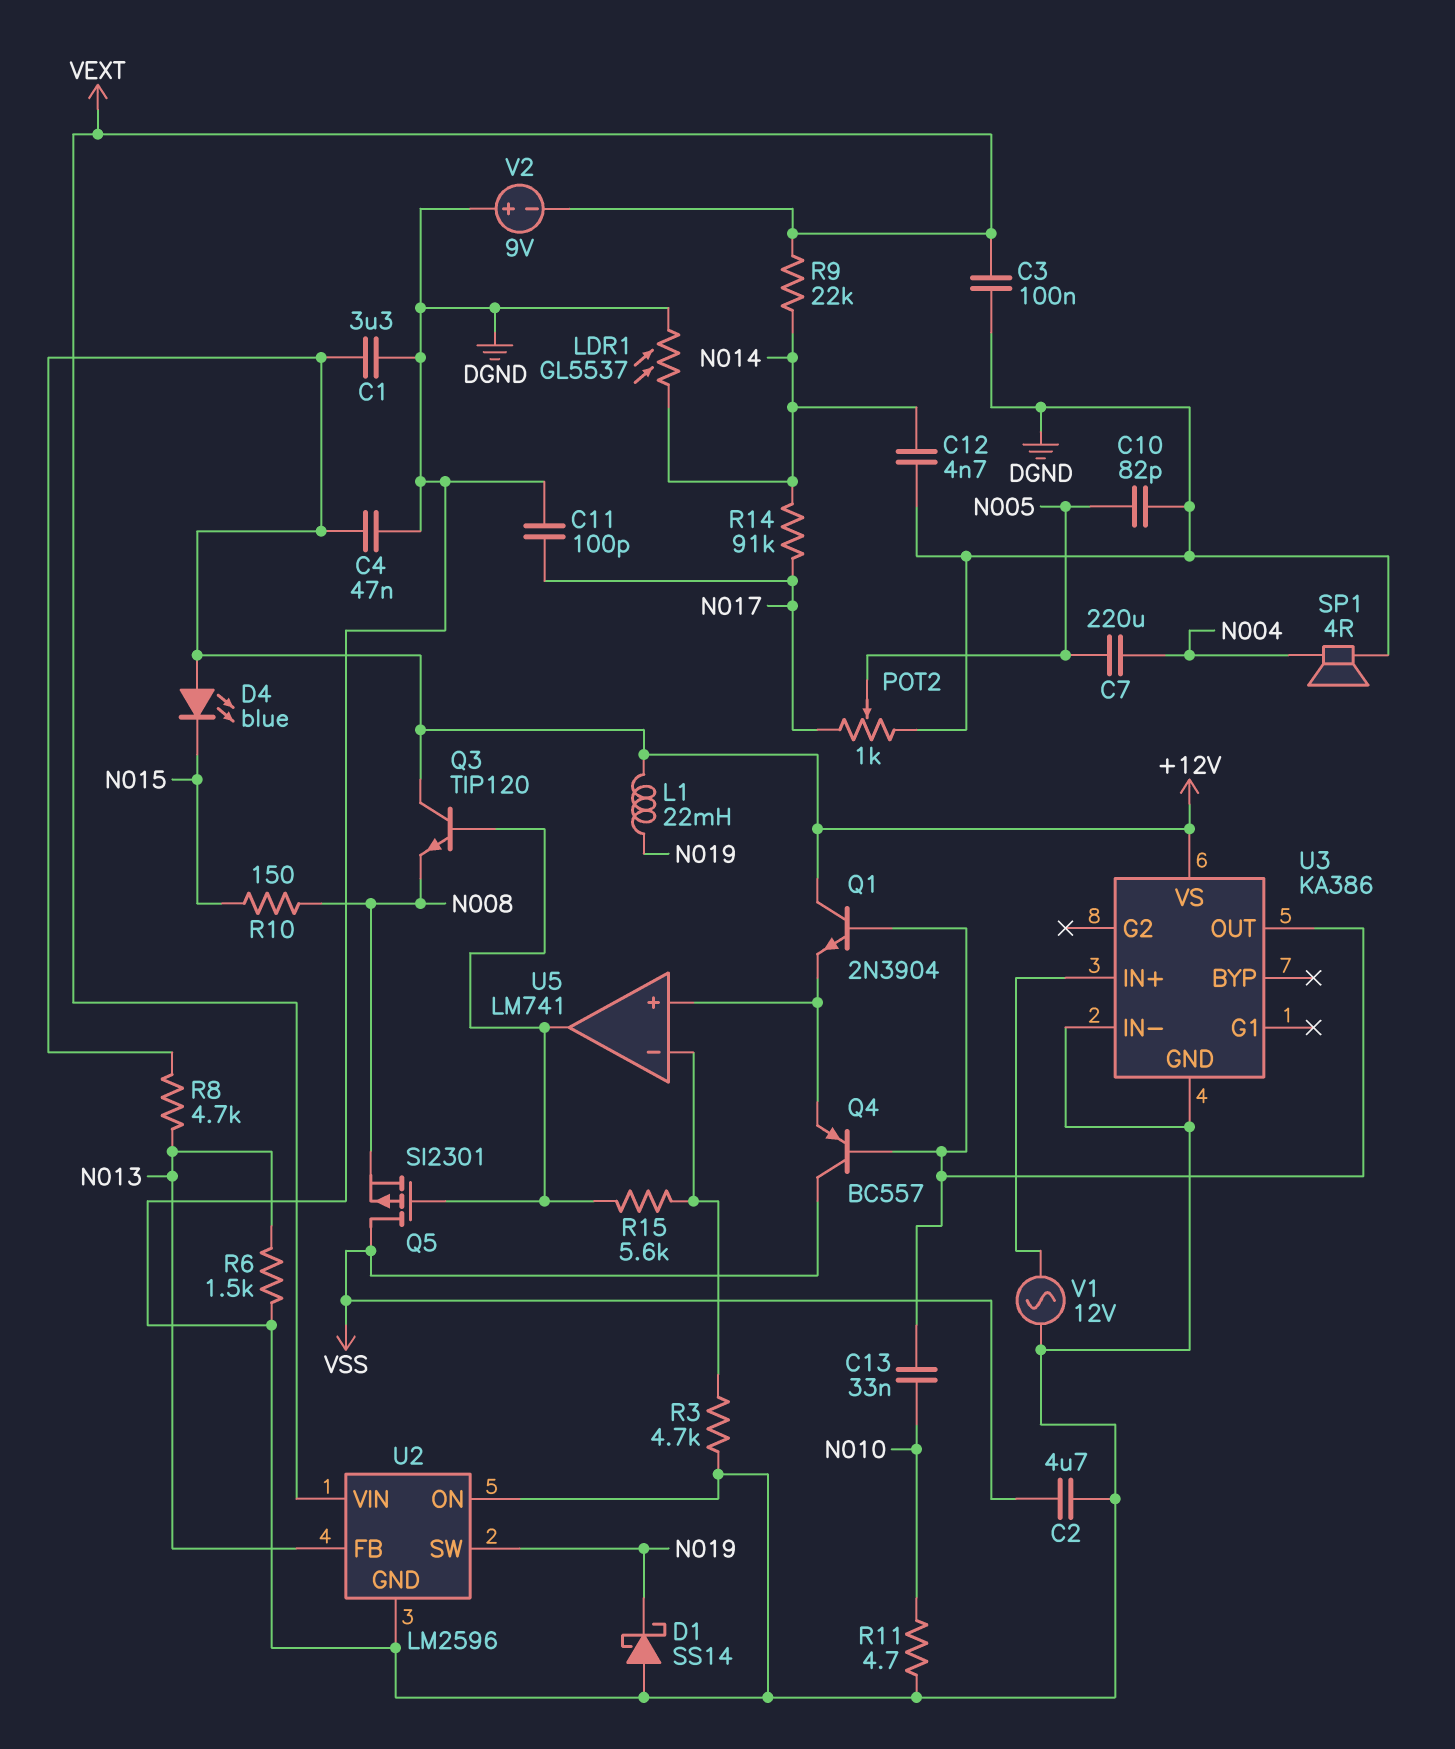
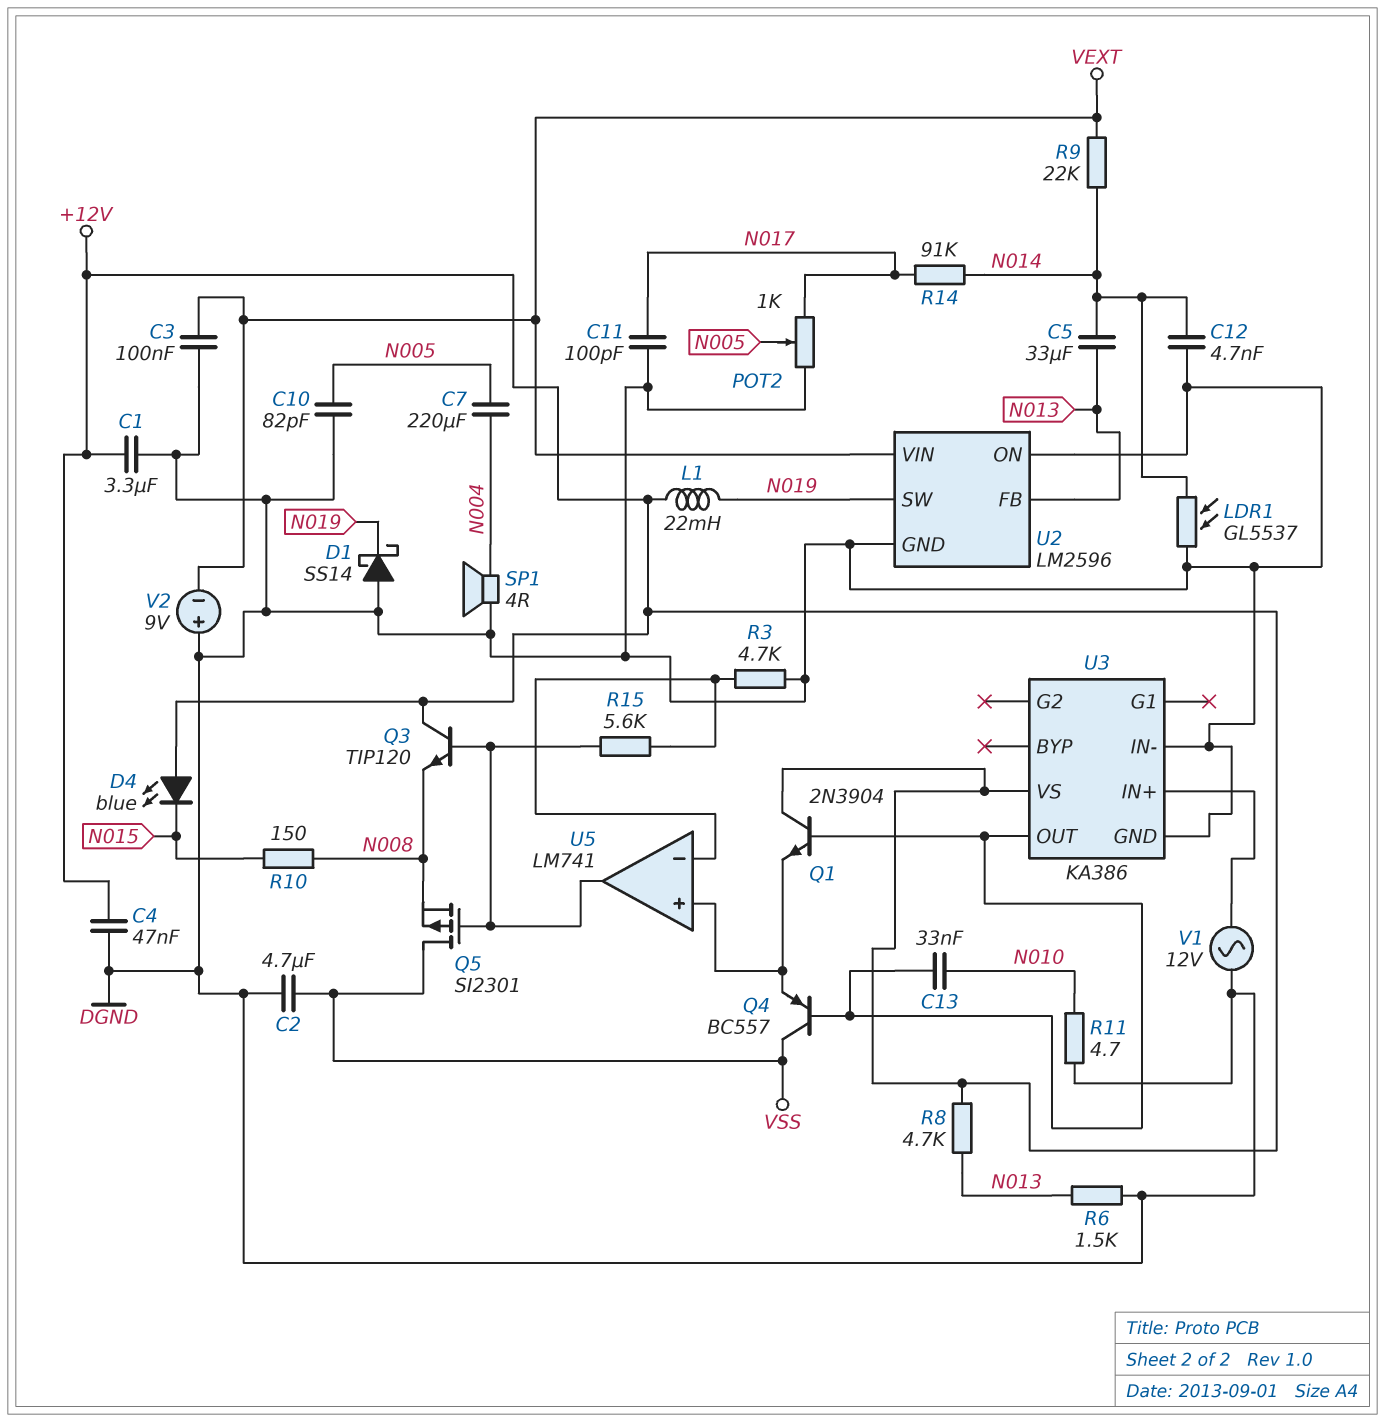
C5: none -> 33uF (N013, N014)

